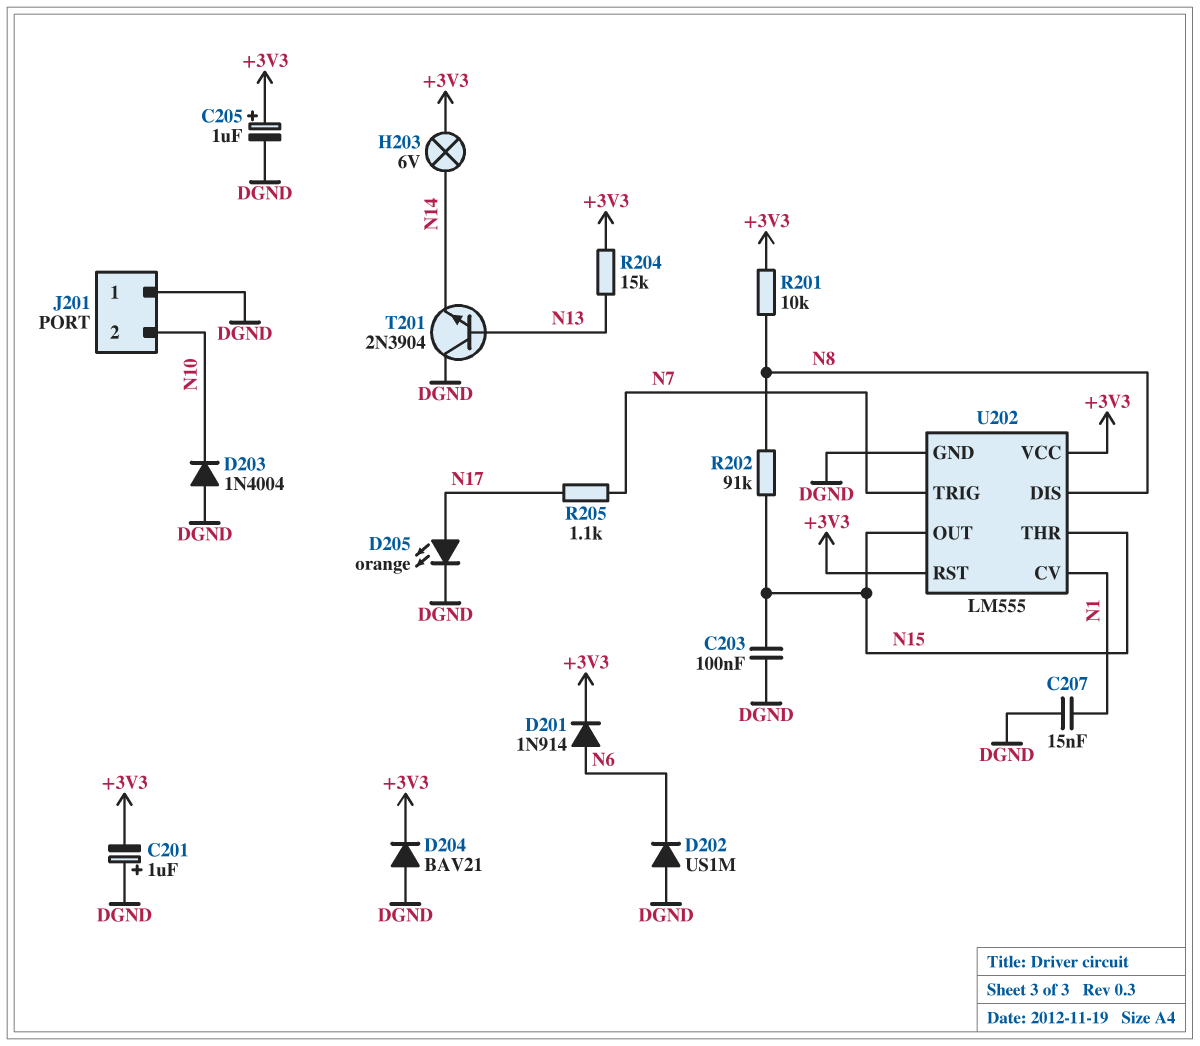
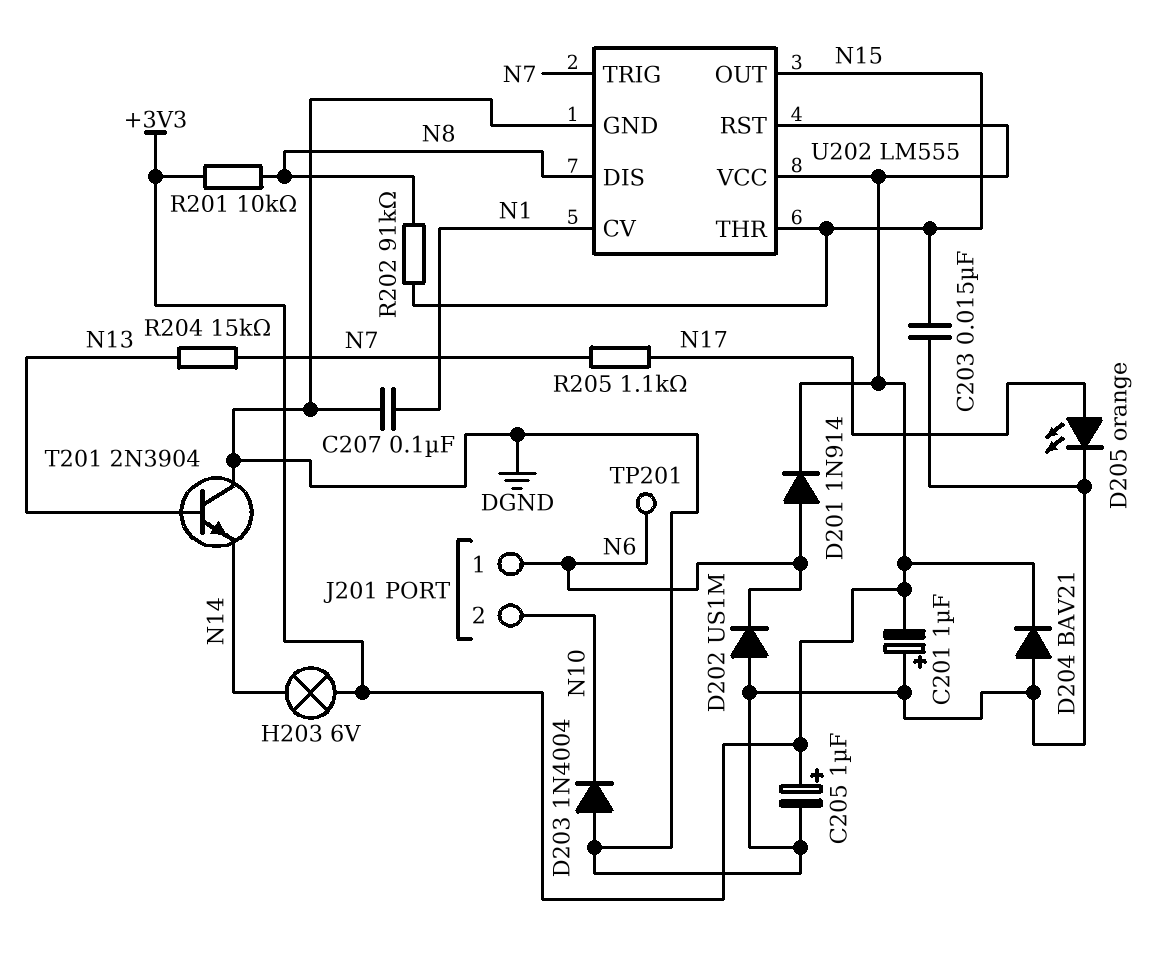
C203: 100nF (DGND, N15) -> 15nF (DGND, N15)
C207: 15nF (DGND, N1) -> 100nF (DGND, N1)
J201 pin 1: DGND -> N6
R204: 15k (+3V3, N13) -> 15k (N7, N13)
TP201: none -> test point (N6)

